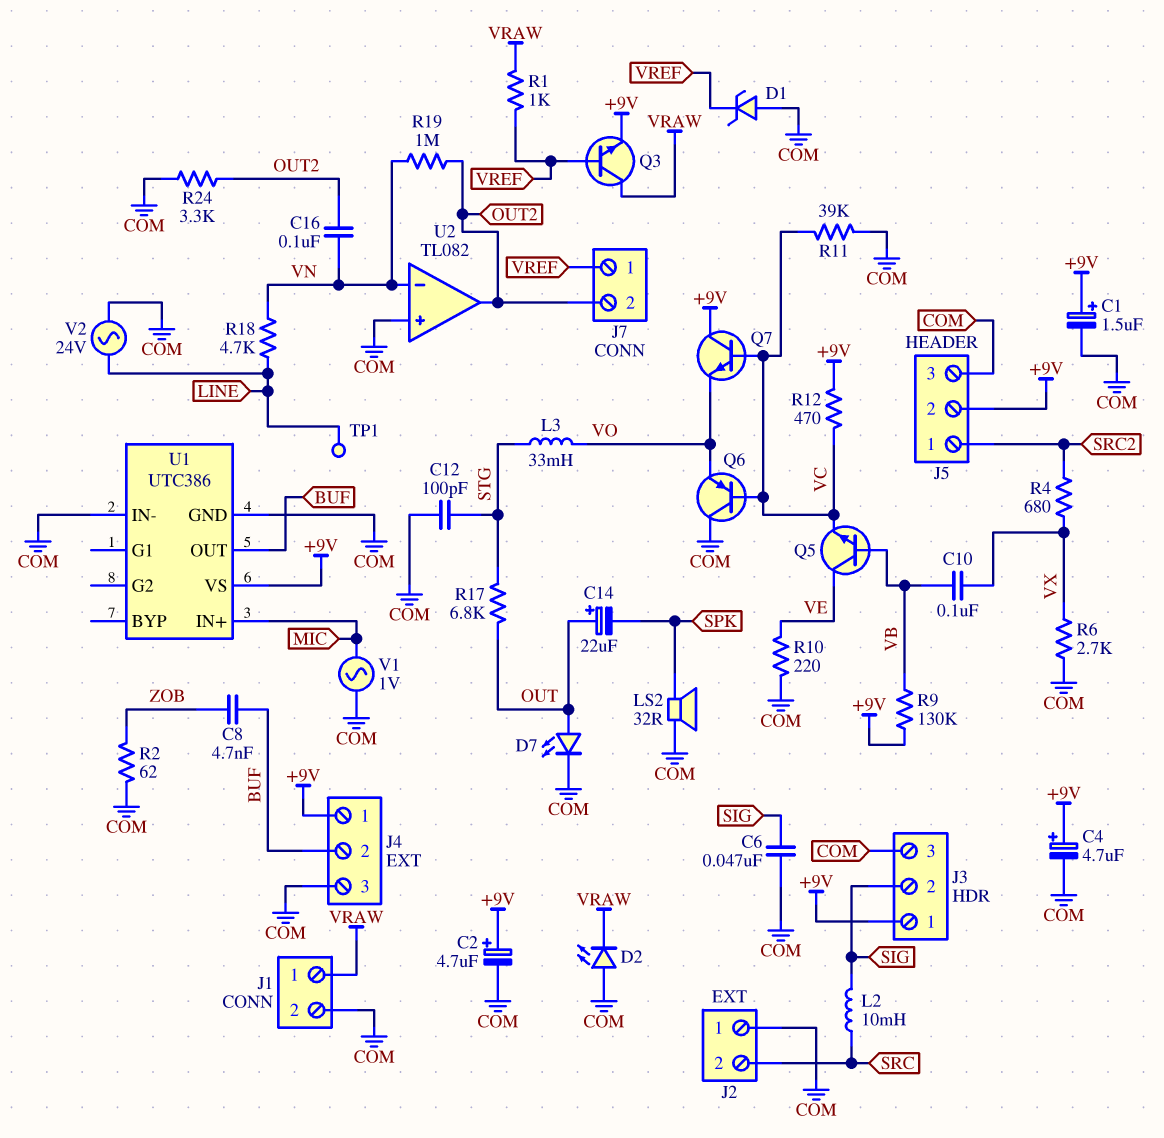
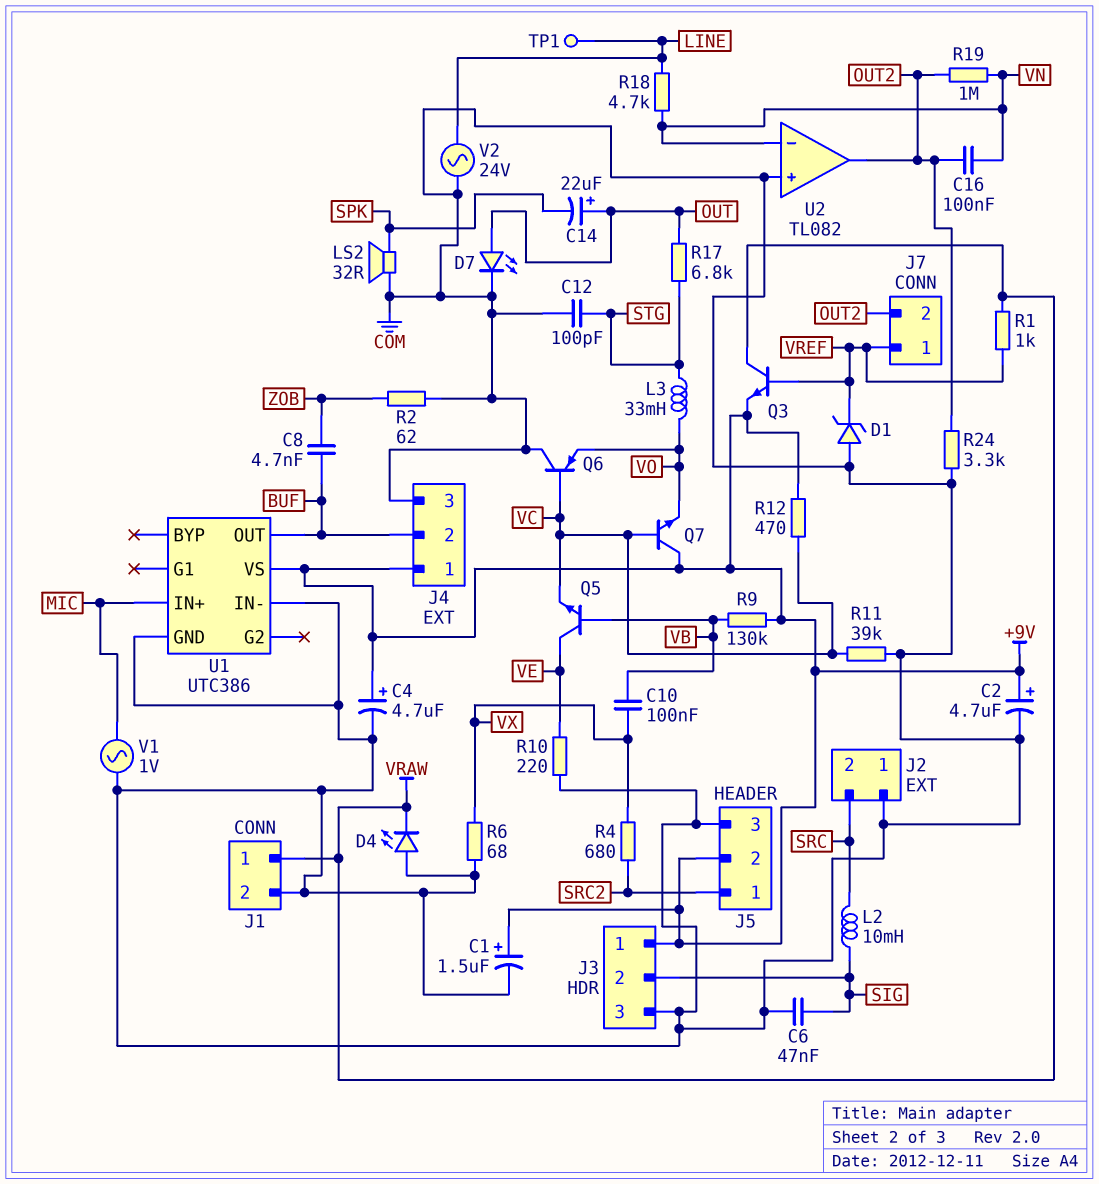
D2: LED (A COM, K VRAW) -> none
D4: none -> LED (A COM, K VRAW)
R6: 2.7k (COM, VX) -> 68 (COM, VX)

